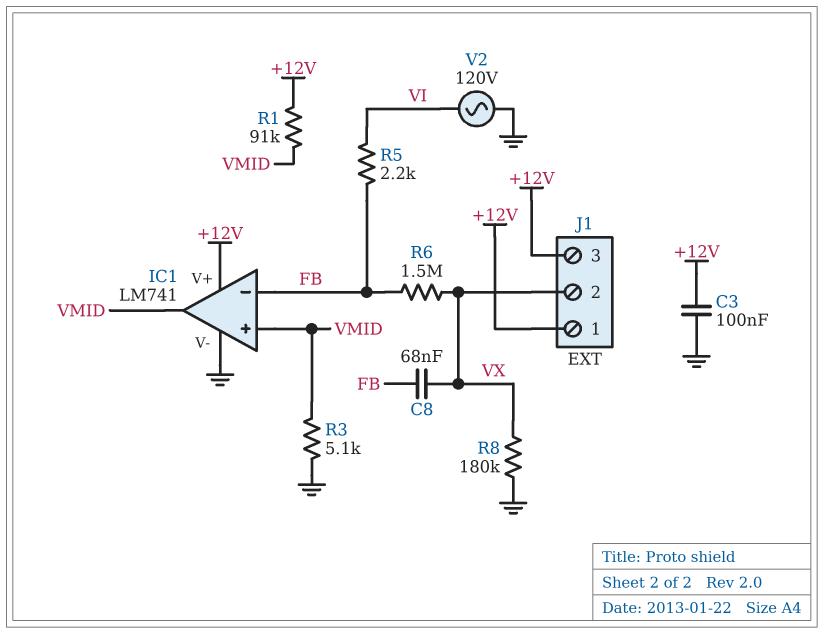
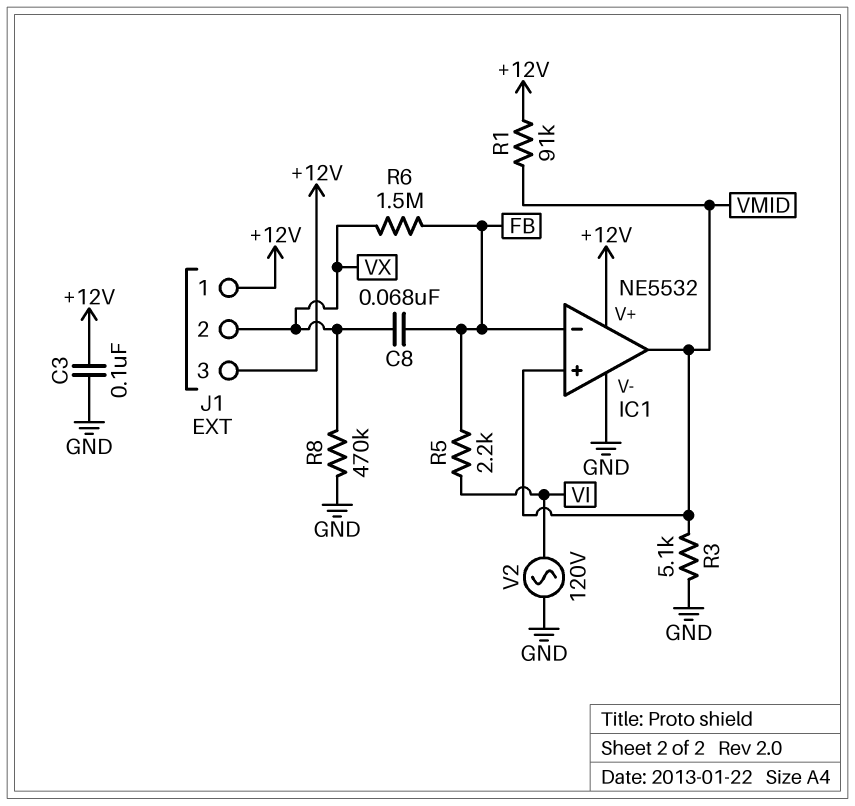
IC1: LM741 -> NE5532
R8: 180k (GND, VX) -> 470k (GND, VX)

